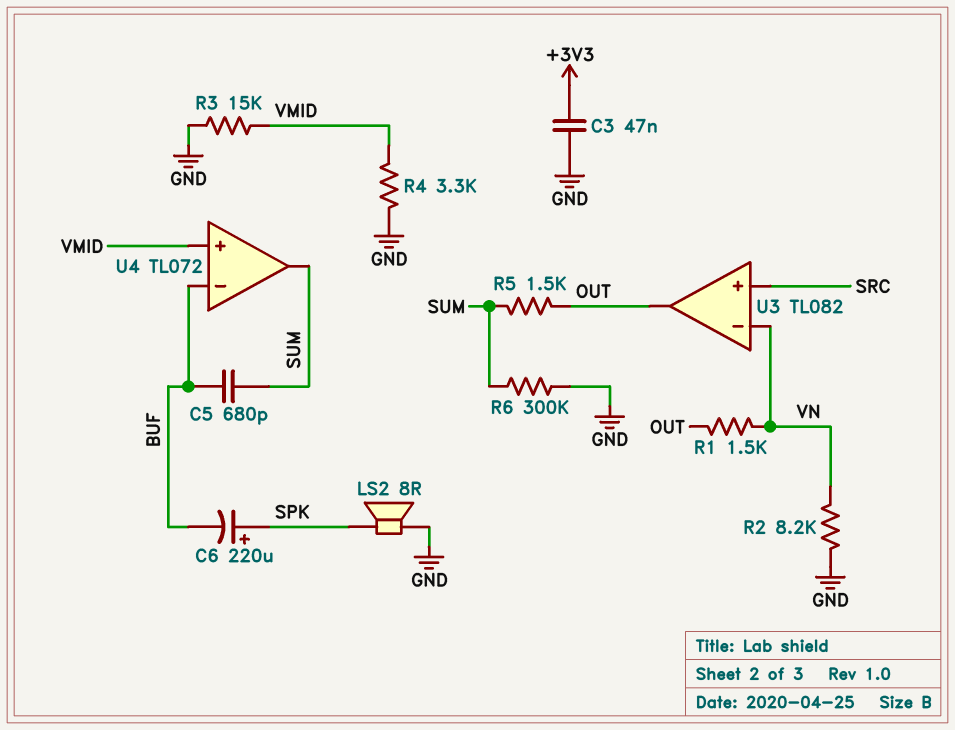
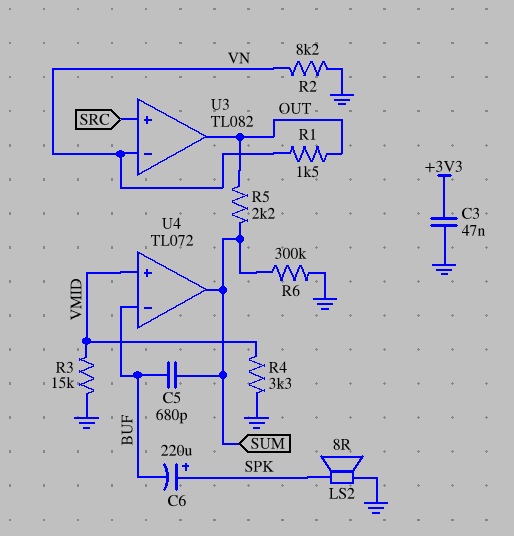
R5: 1.5k (OUT, SUM) -> 2.2k (OUT, SUM)

